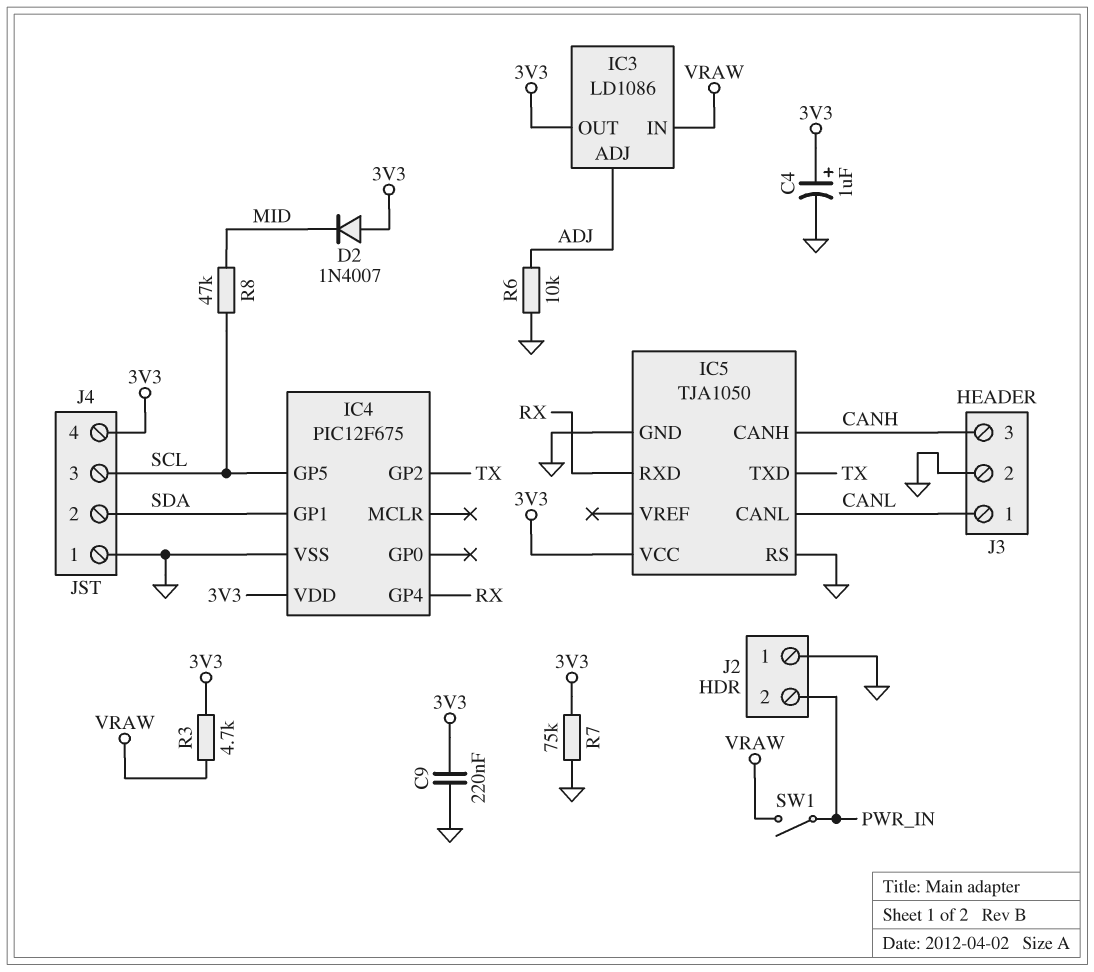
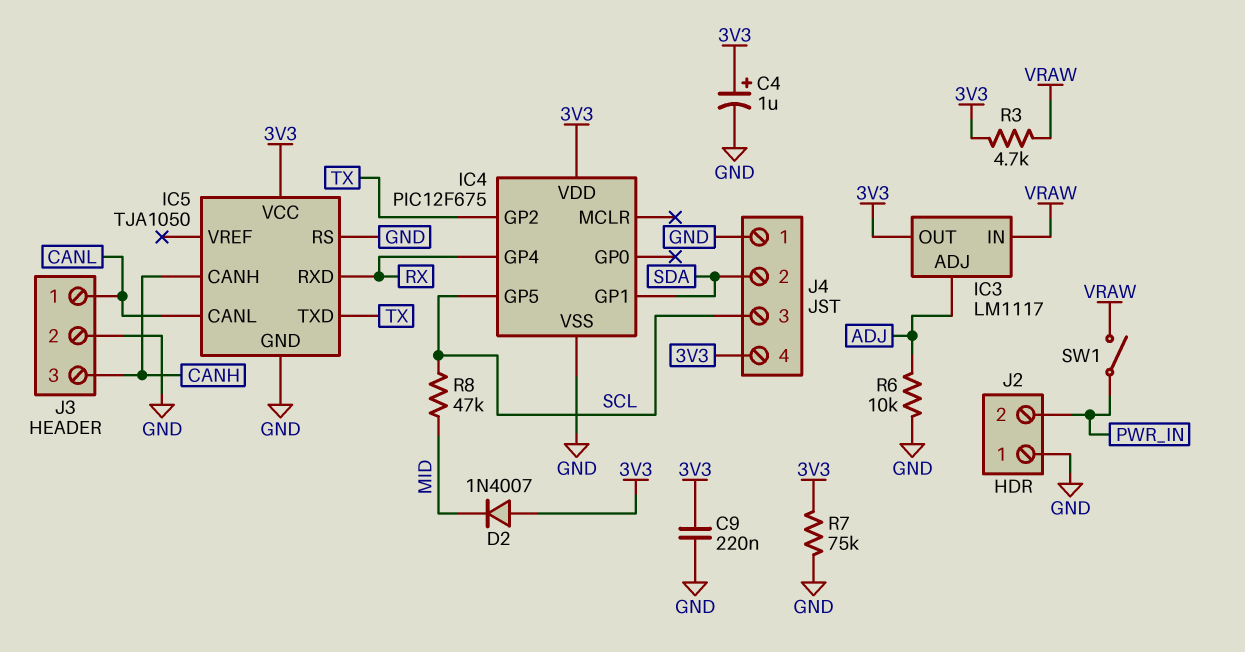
IC3: LD1086 -> LM1117

